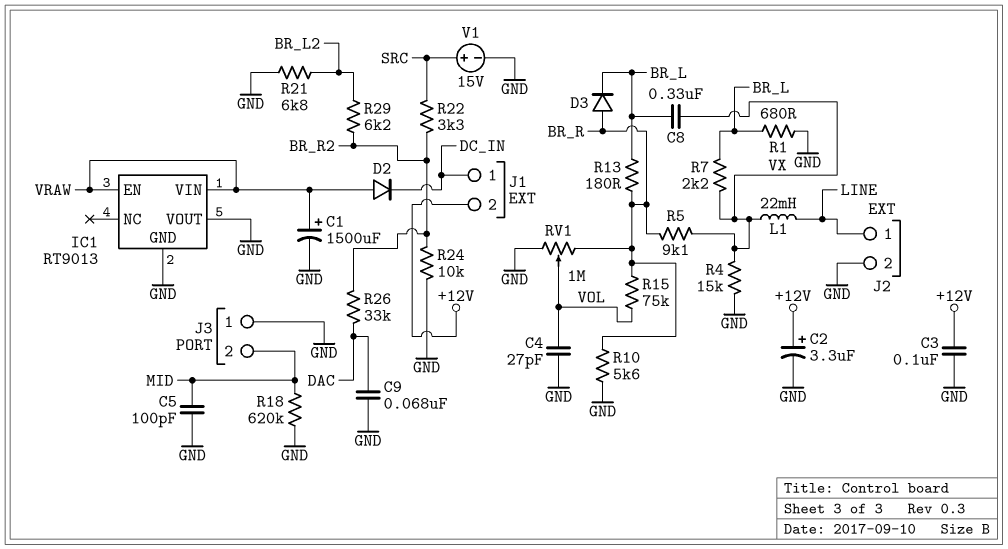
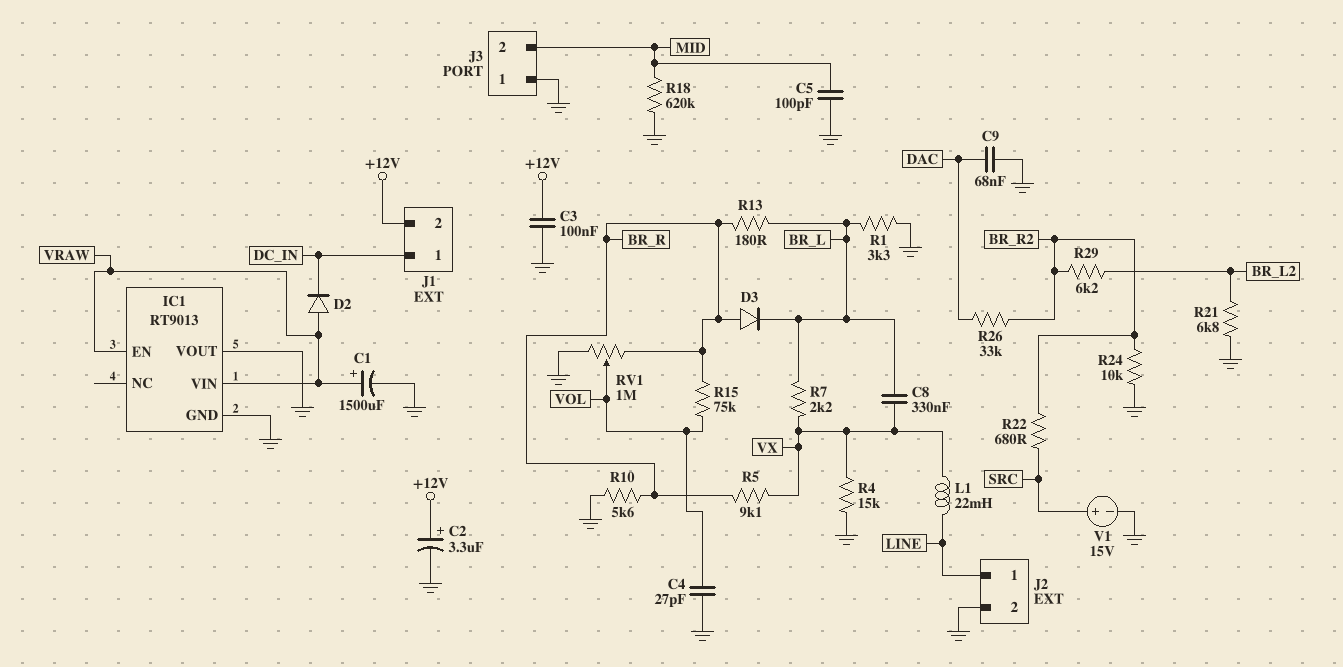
R1: 680 (BR_L, GND) -> 3.3k (BR_L, GND)
R22: 3.3k (BR_R2, SRC) -> 680 (BR_R2, SRC)

